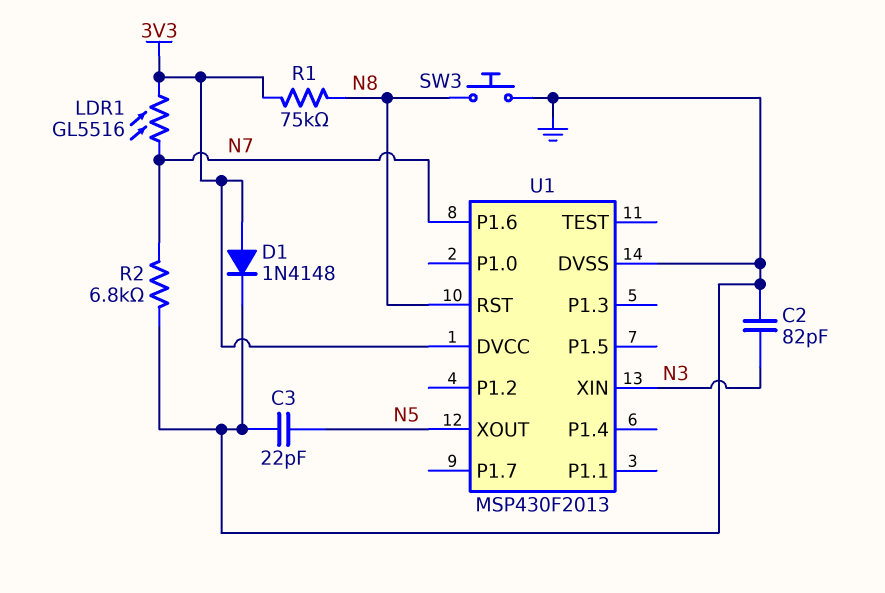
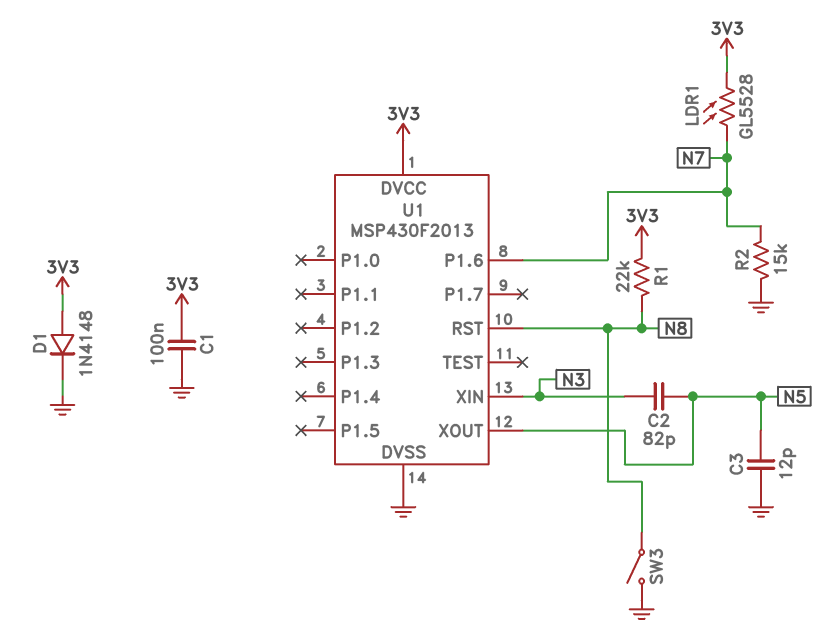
C1: none -> 100nF (3V3, GND)
C2: 82pF (GND, N3) -> 82pF (N3, N5)
C3: 22pF (GND, N5) -> 12pF (GND, N5)
LDR1: GL5516 (3V3, N7) -> GL5528 (3V3, N7)
R1: 75k (3V3, N8) -> 22k (3V3, N8)
R2: 6.8k (GND, N7) -> 15k (GND, N7)
SW3: button (GND, N8) -> switch (GND, N8)

